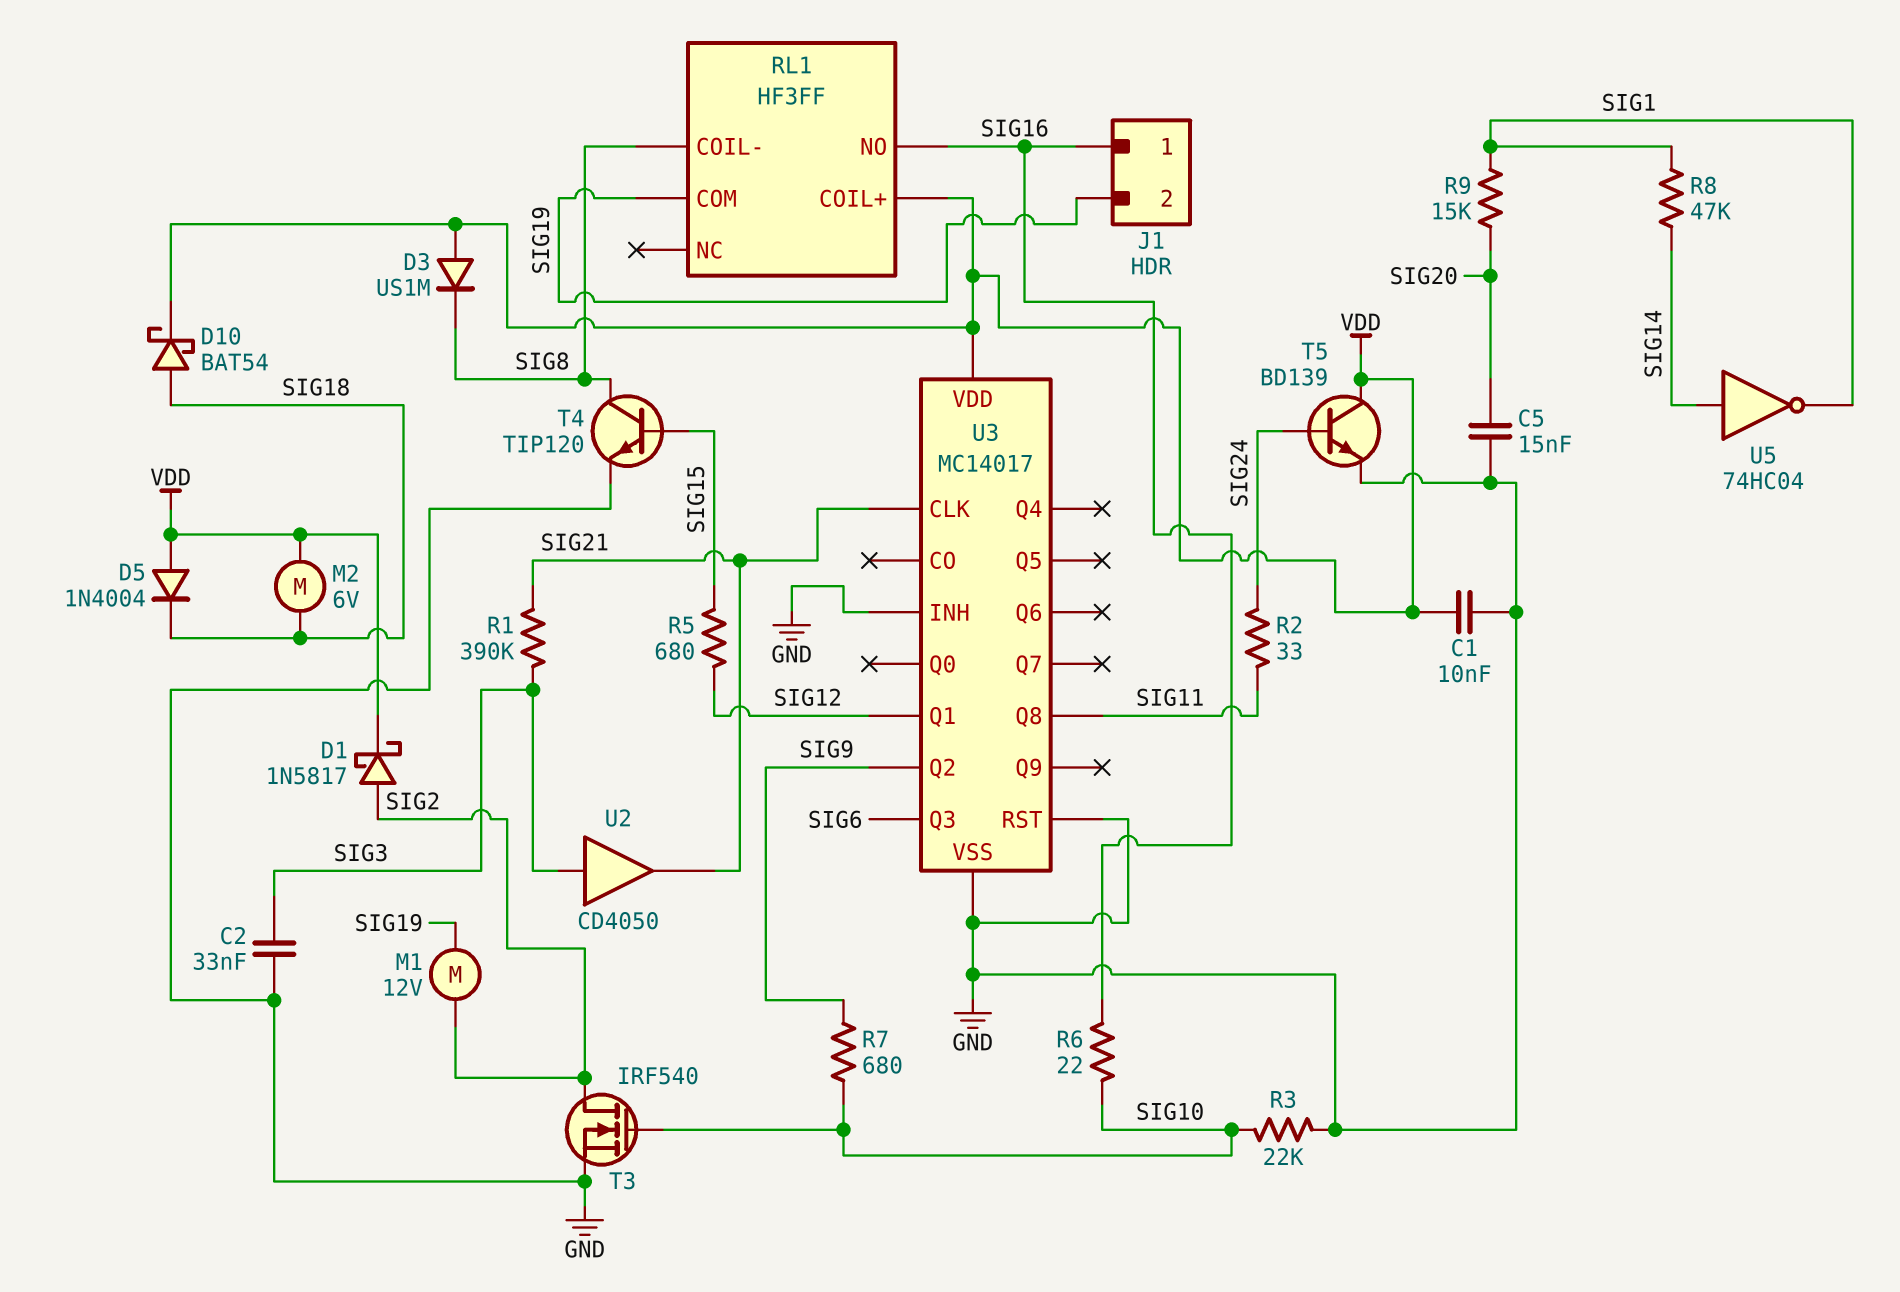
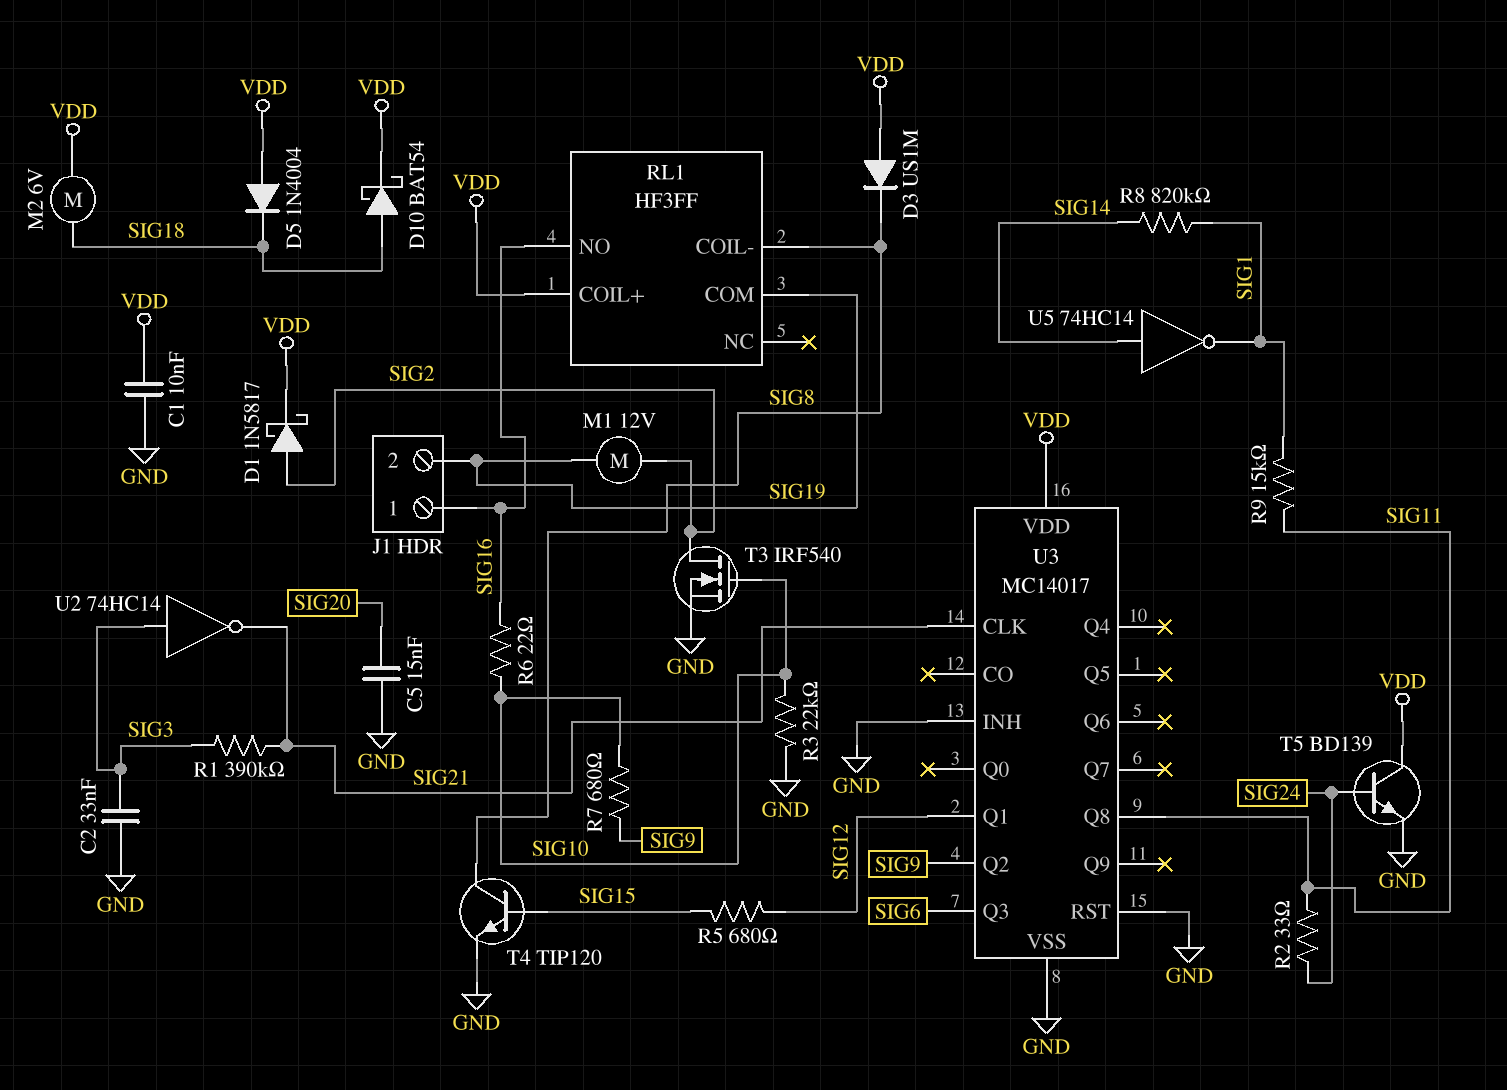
R8: 47k (SIG1, SIG14) -> 820k (SIG1, SIG14)
R9: 15k (SIG1, SIG20) -> 15k (SIG1, SIG11)
U2: buffer CD4050 (in SIG3, out SIG21) -> NOT 74HC14 (in SIG3, out SIG21)
U5: NOT 74HC04 (in SIG14, out SIG1) -> NOT 74HC14 (in SIG14, out SIG1)

